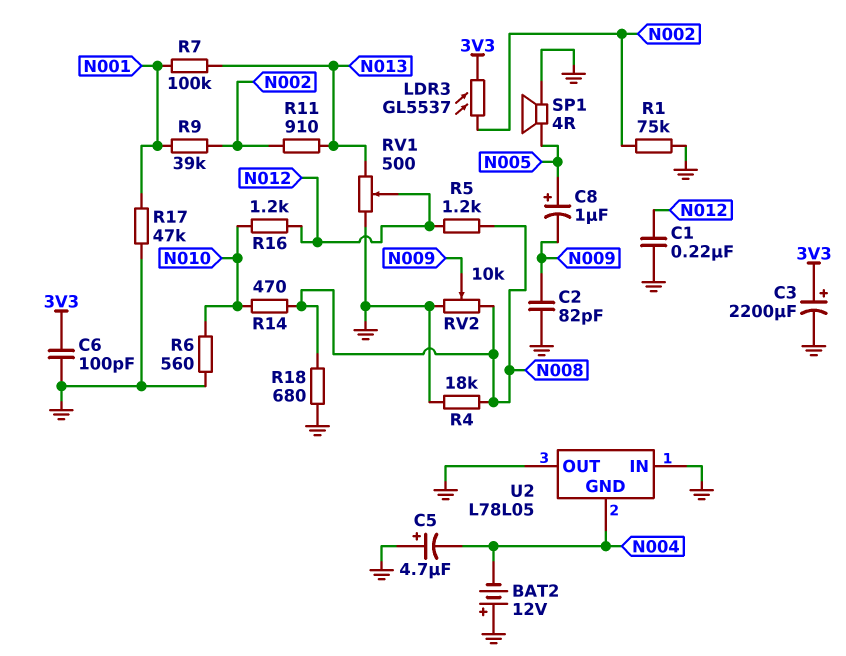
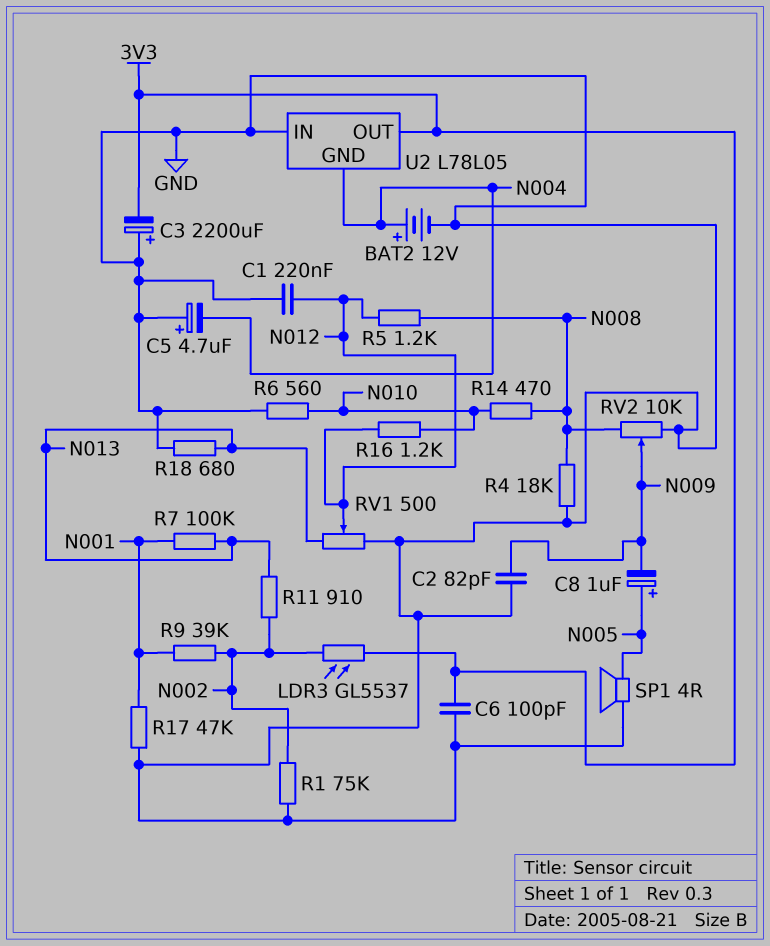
BAT2: 12V (plus GND, minus N004) -> 12V (plus N004, minus GND)
C3: 2200uF (plus 3V3, minus GND) -> 2200uF (plus GND, minus 3V3)
R18: 680 (GND, N008) -> 680 (GND, N013)
U2 pin OUT: GND -> 3V3

